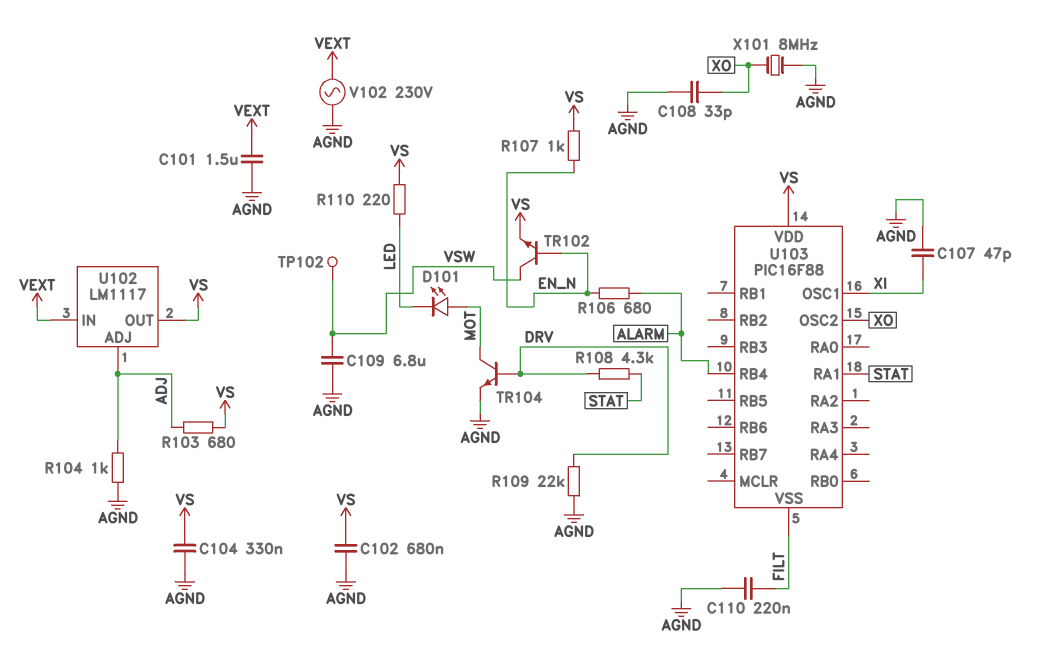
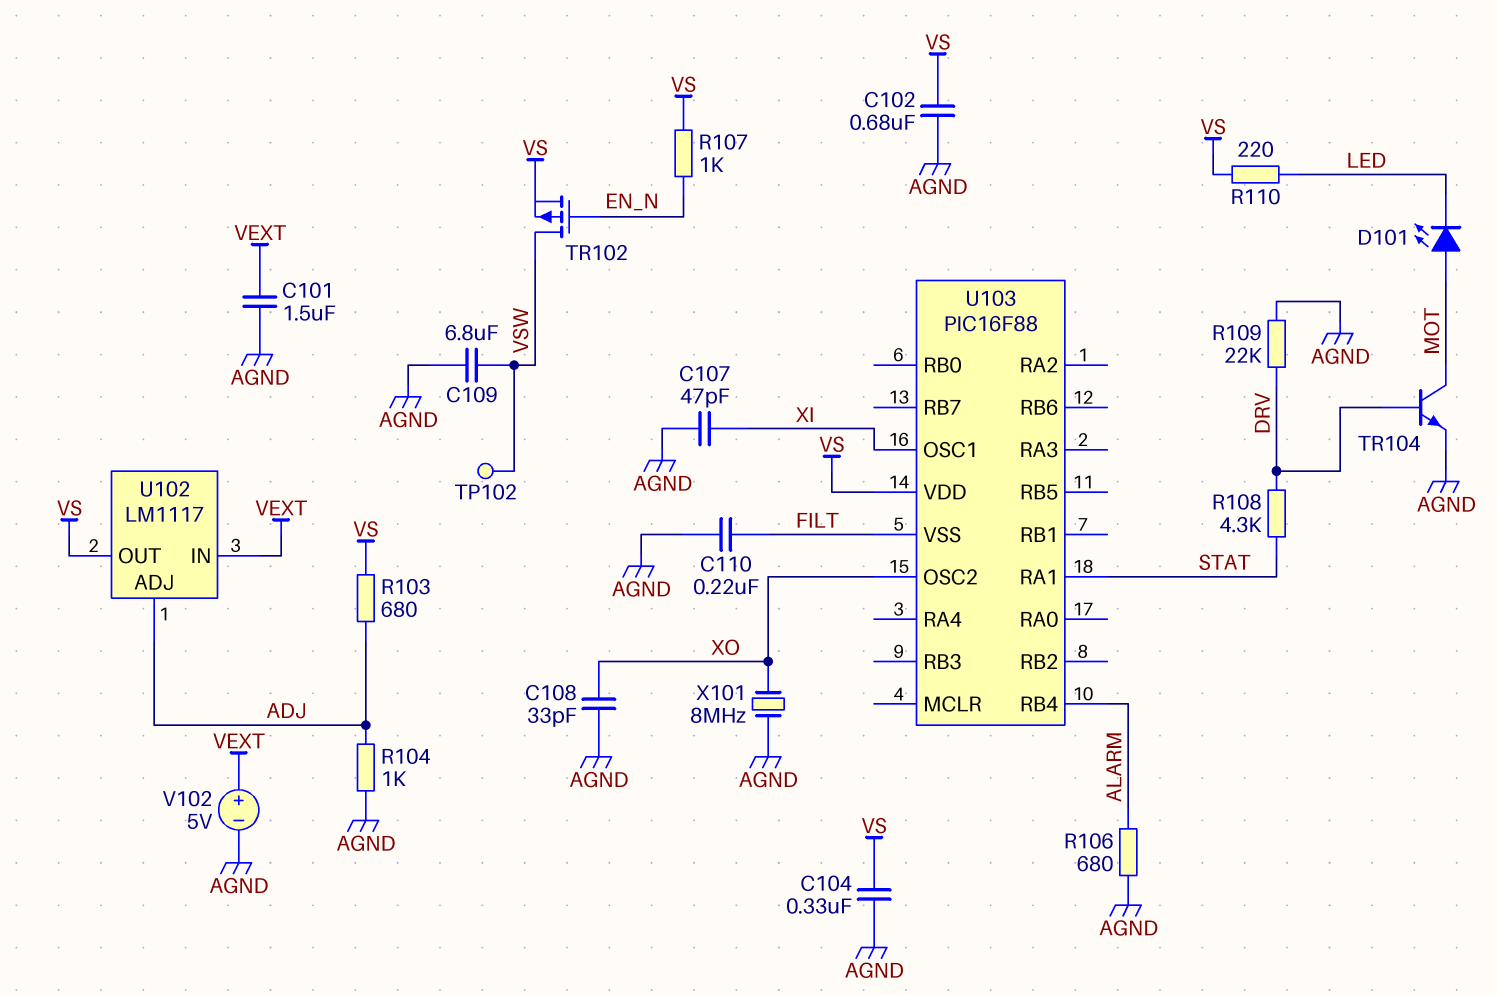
R106: 680 (ALARM, EN_N) -> 680 (AGND, ALARM)
TR102: NPN (B EN_N, C VSW, E VS) -> PMOS (G EN_N, D VSW, S VS)
V102: AC 230V (AGND, VEXT) -> 5V (plus VEXT, minus AGND)

